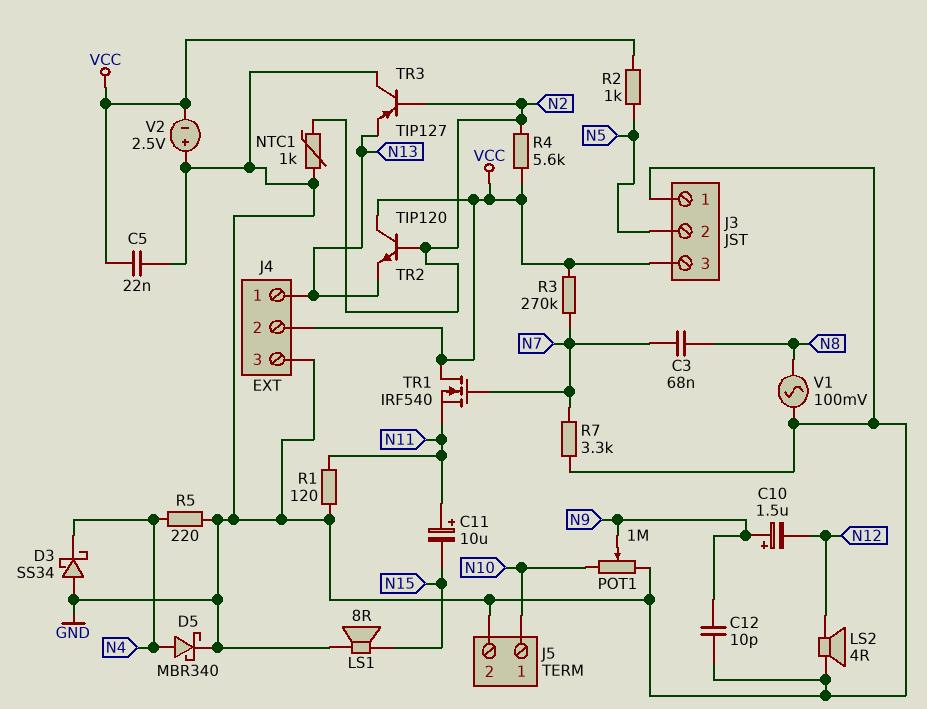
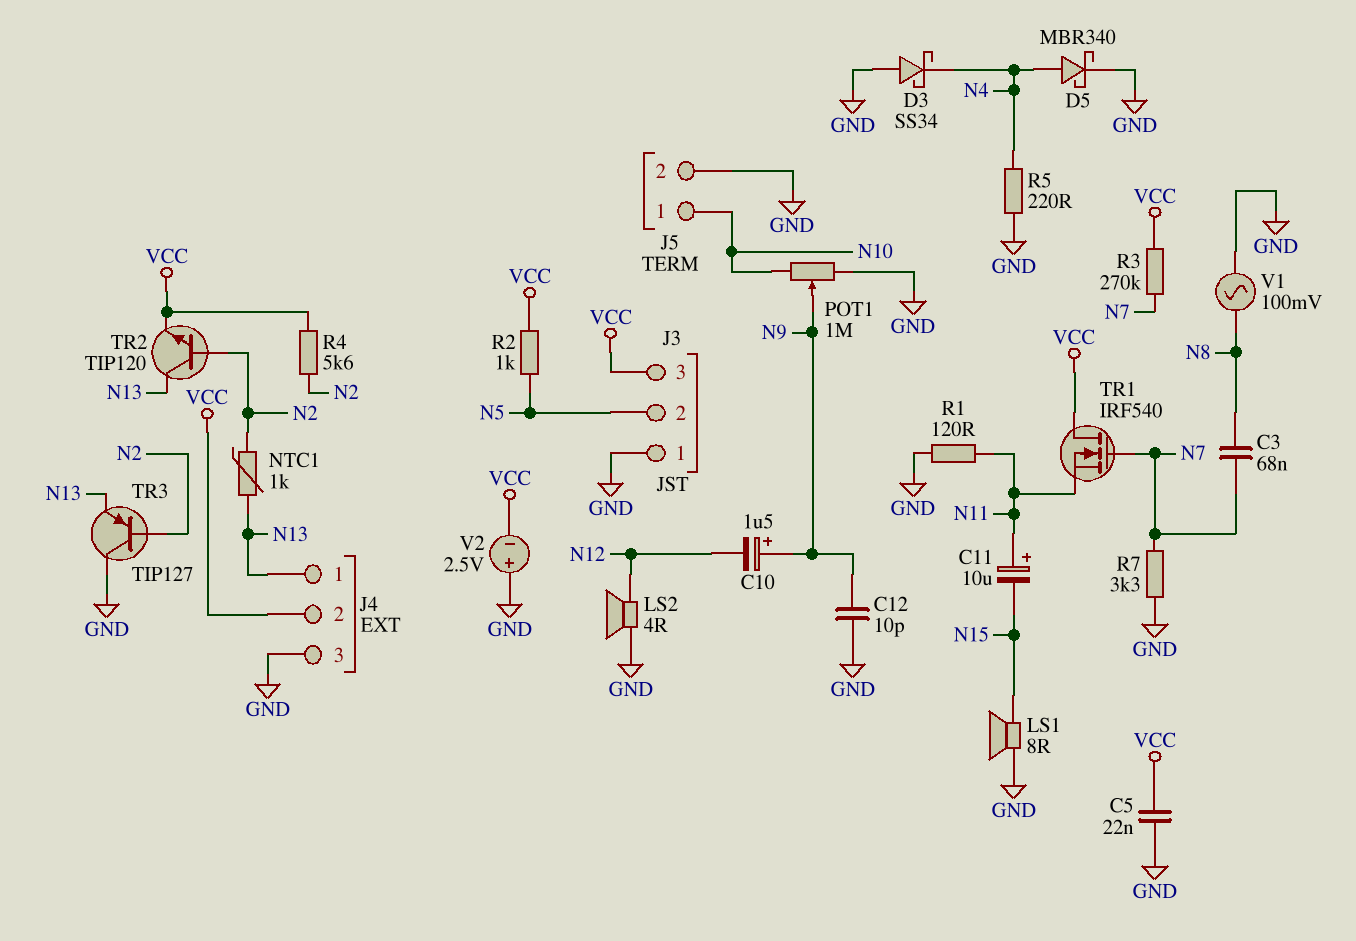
NTC1: 1k (GND, N2) -> 1k (N2, N13)
TR2: NPN TIP120 (B N2, C VCC, E N13) -> NPN TIP120 (B N2, C N13, E VCC)

